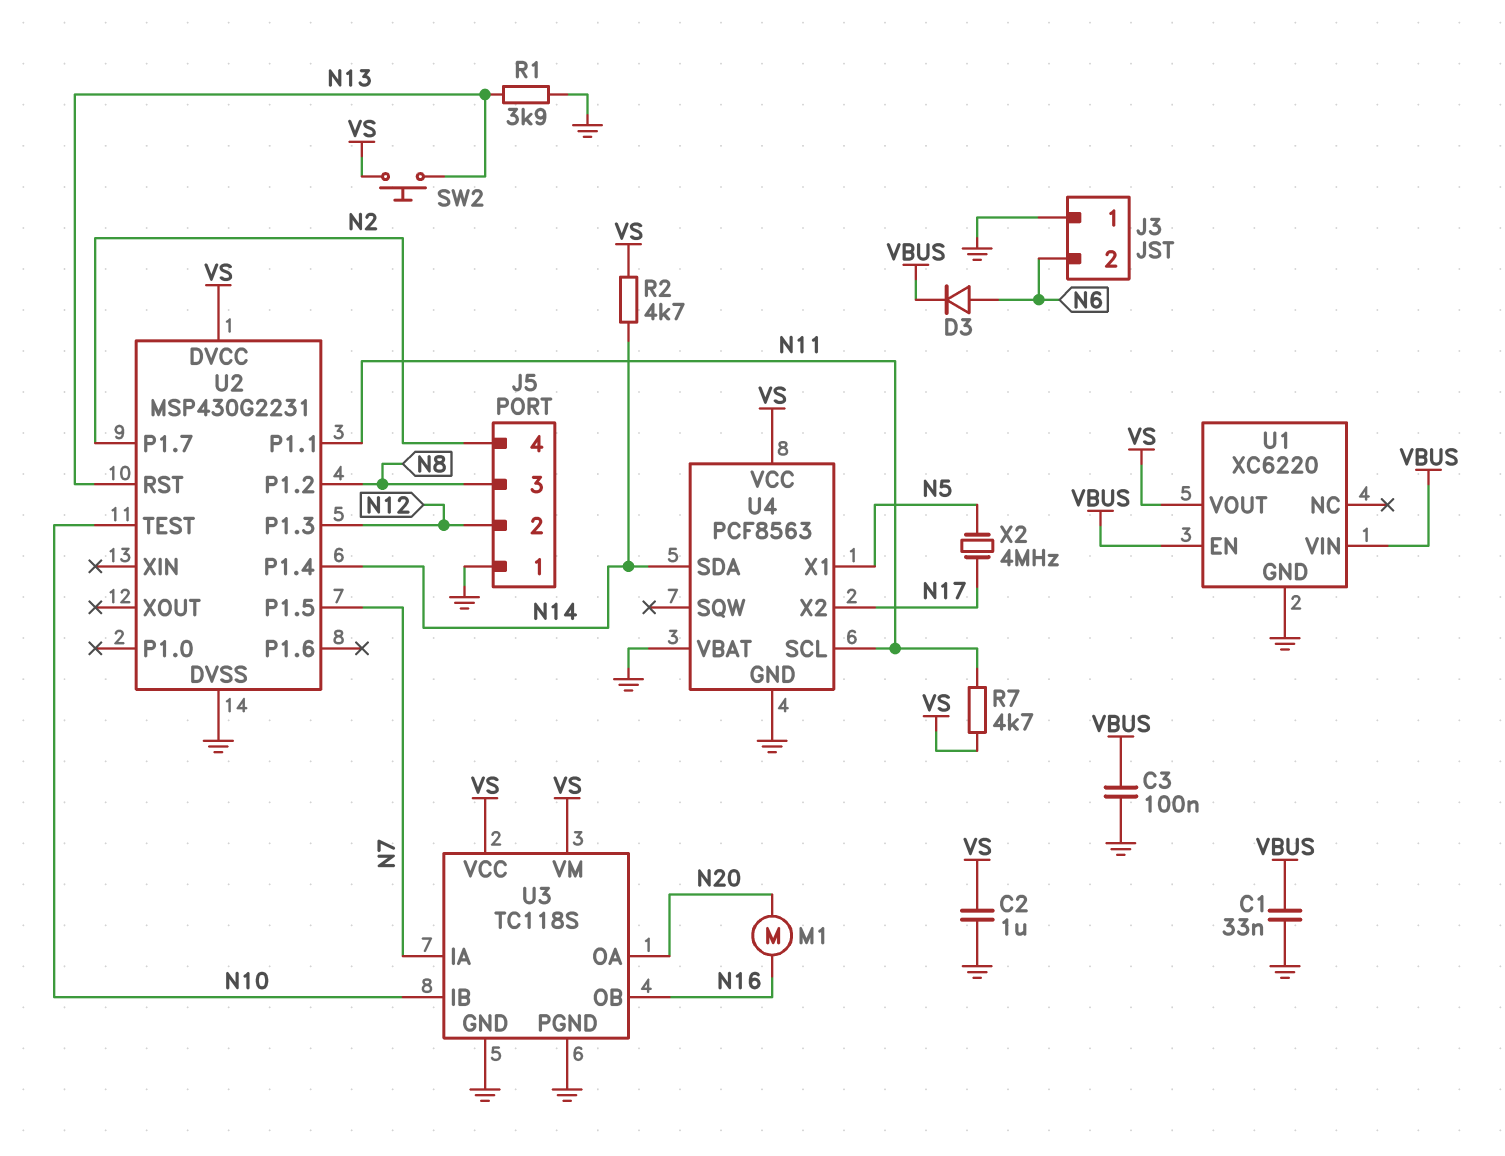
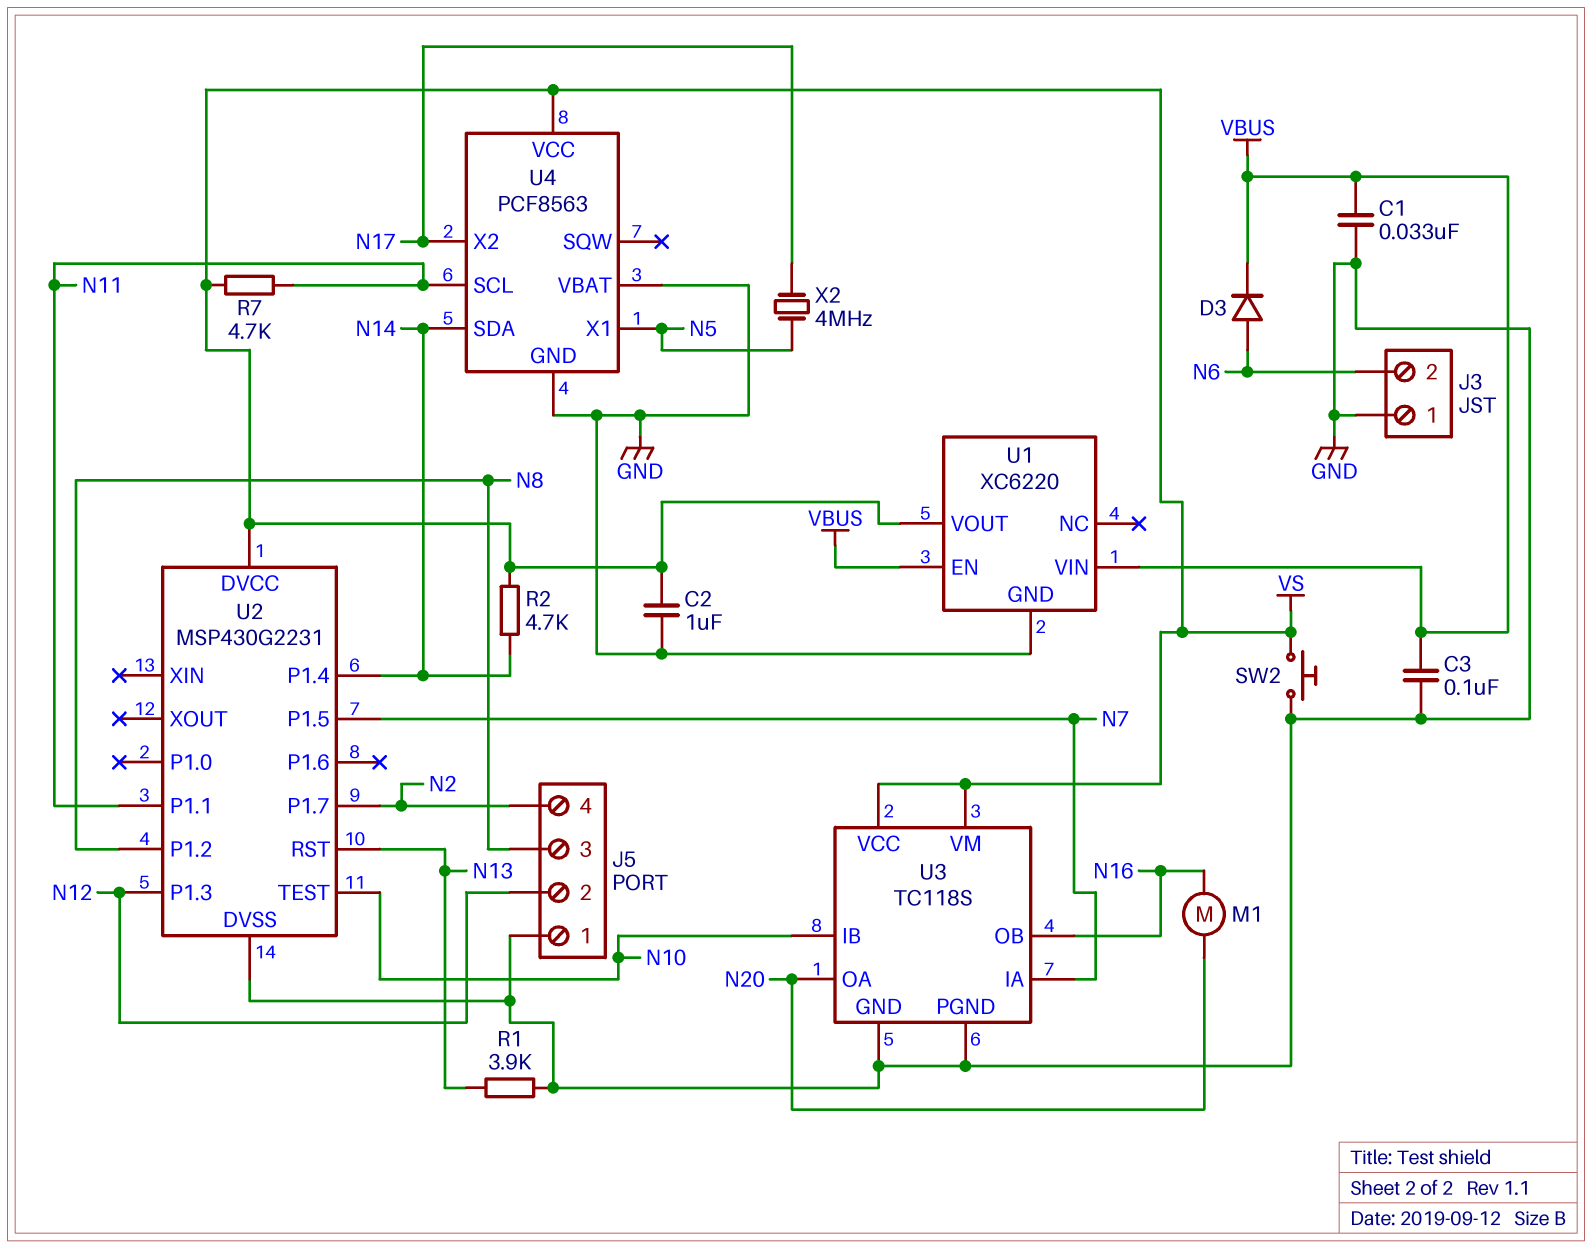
SW2: button (N13, VS) -> button (GND, VS)

